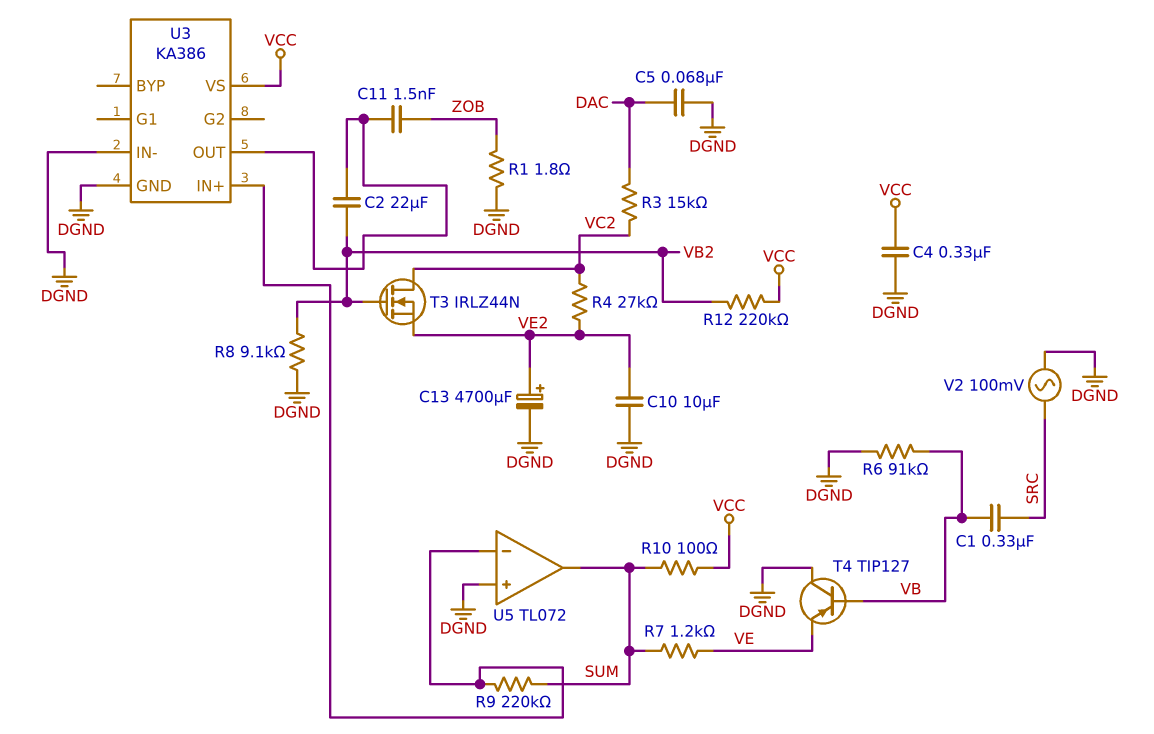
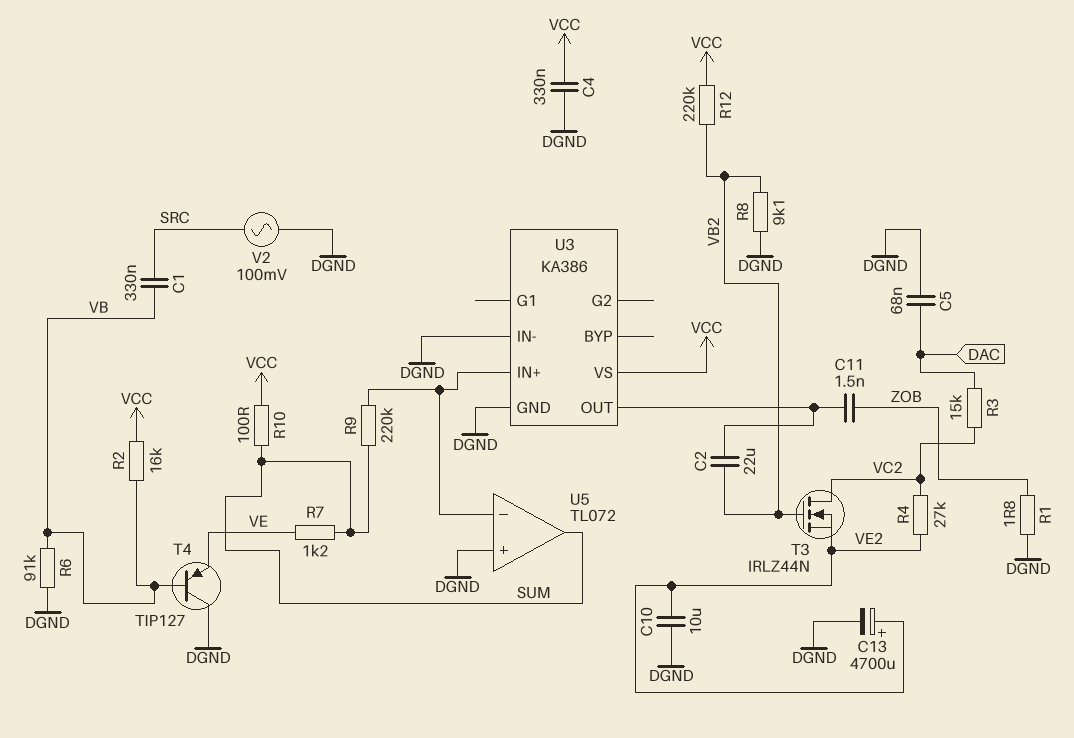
R2: none -> 16k (VB, VCC)

